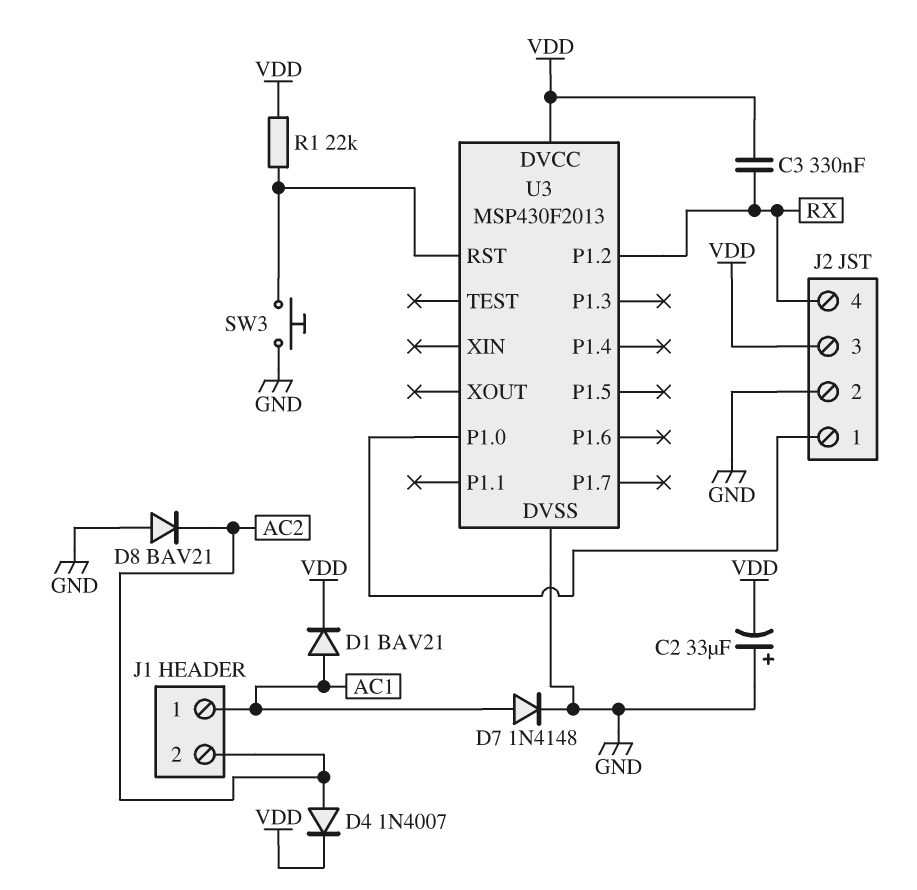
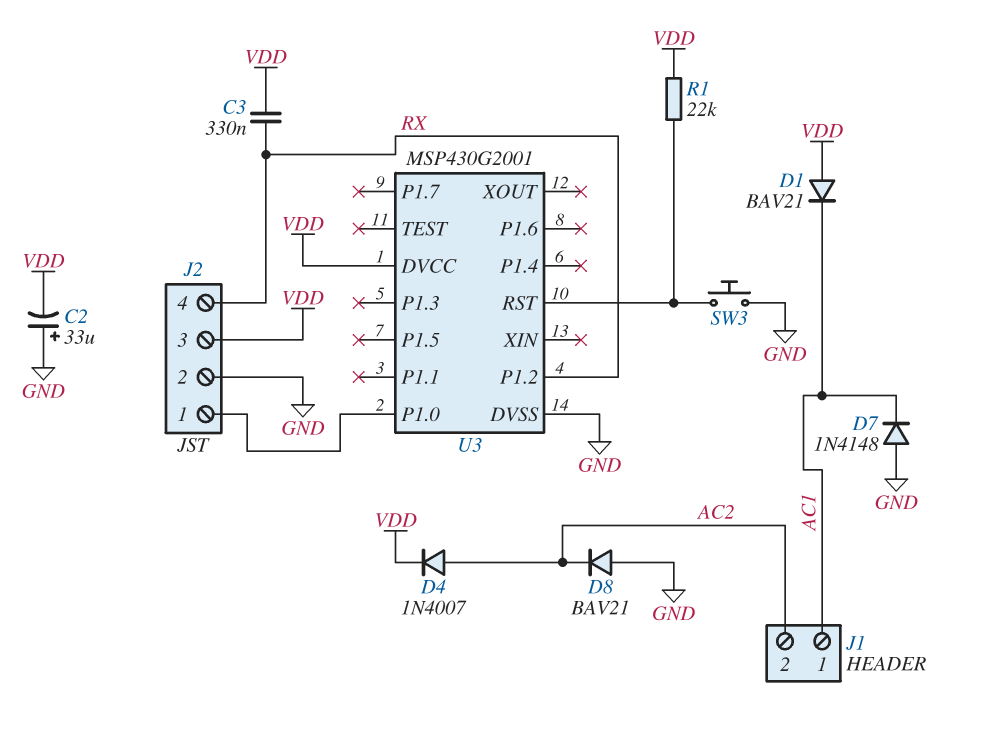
D1: diode BAV21 (A AC1, K VDD) -> diode BAV21 (A VDD, K AC1)
D7: diode 1N4148 (A AC1, K GND) -> diode 1N4148 (A GND, K AC1)
U3: MSP430F2013 -> MSP430G2001

